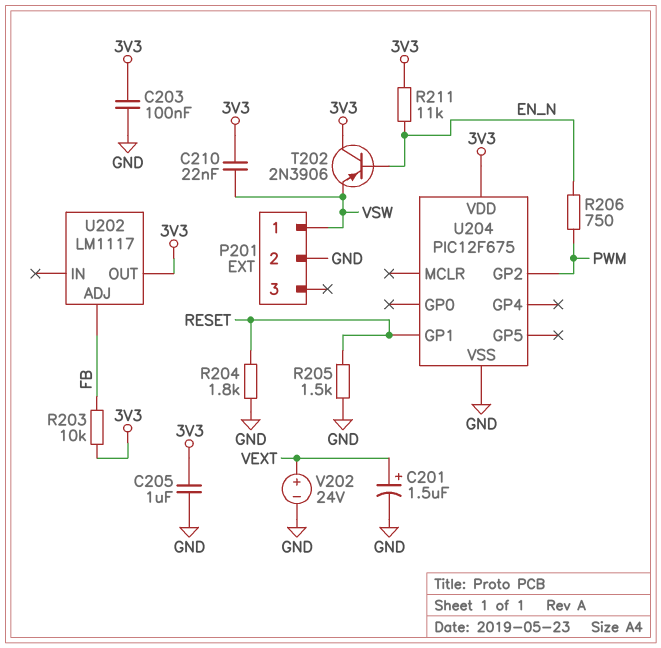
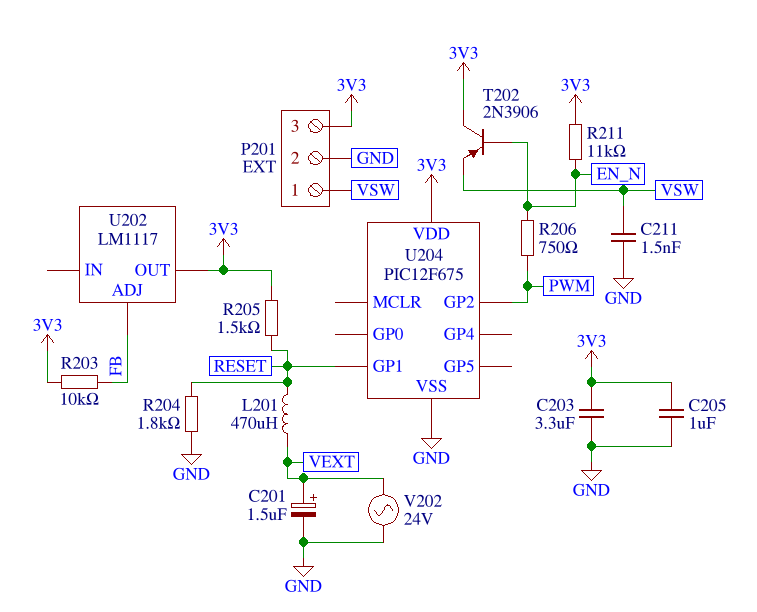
C203: 100nF (3V3, GND) -> 3.3uF (3V3, GND)
C210: 22nF (3V3, VSW) -> none
C211: none -> 1.5nF (GND, VSW)
L201: none -> 470uH (RESET, VEXT)
P201 pin 3: none -> 3V3
R205: 1.5k (GND, RESET) -> 1.5k (3V3, RESET)
V202: 24V (plus VEXT, minus GND) -> AC 24V (GND, VEXT)

